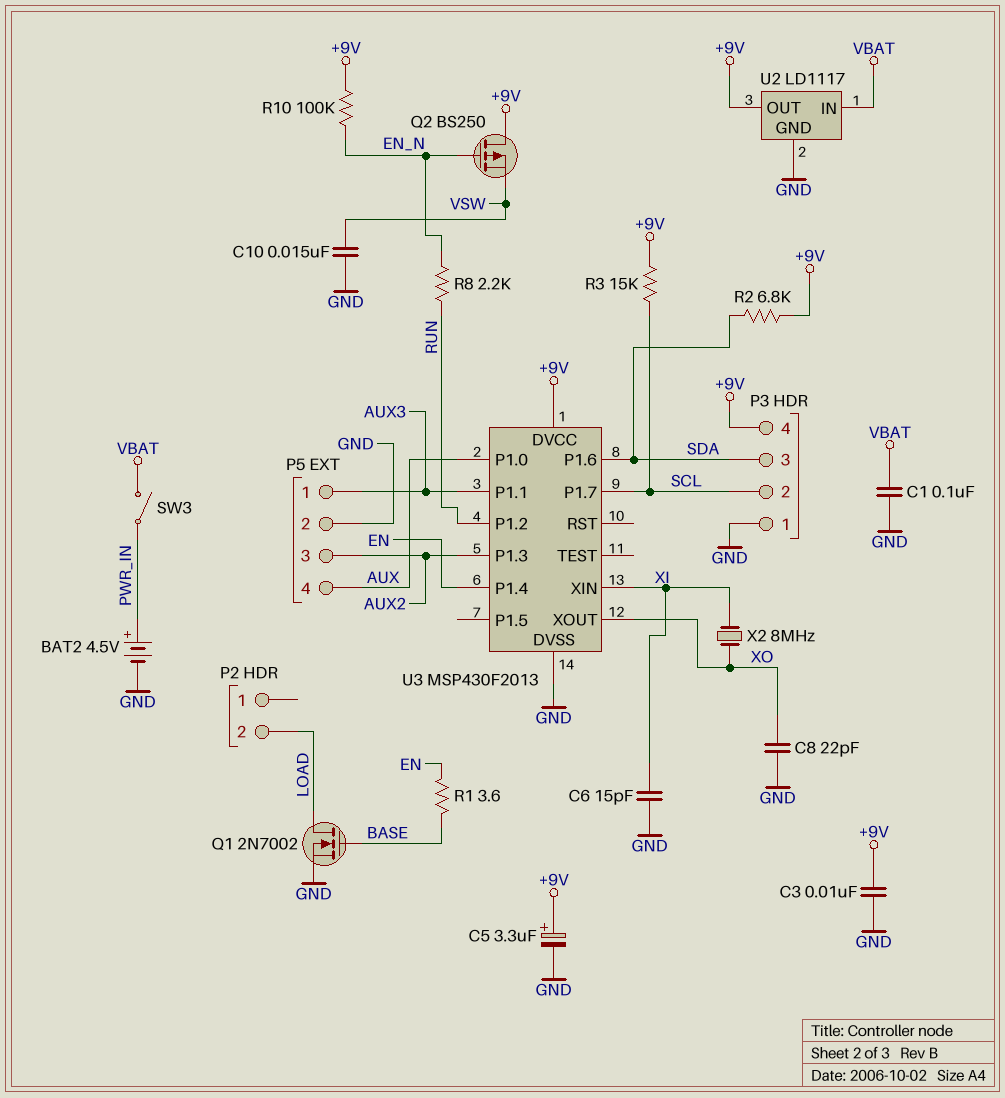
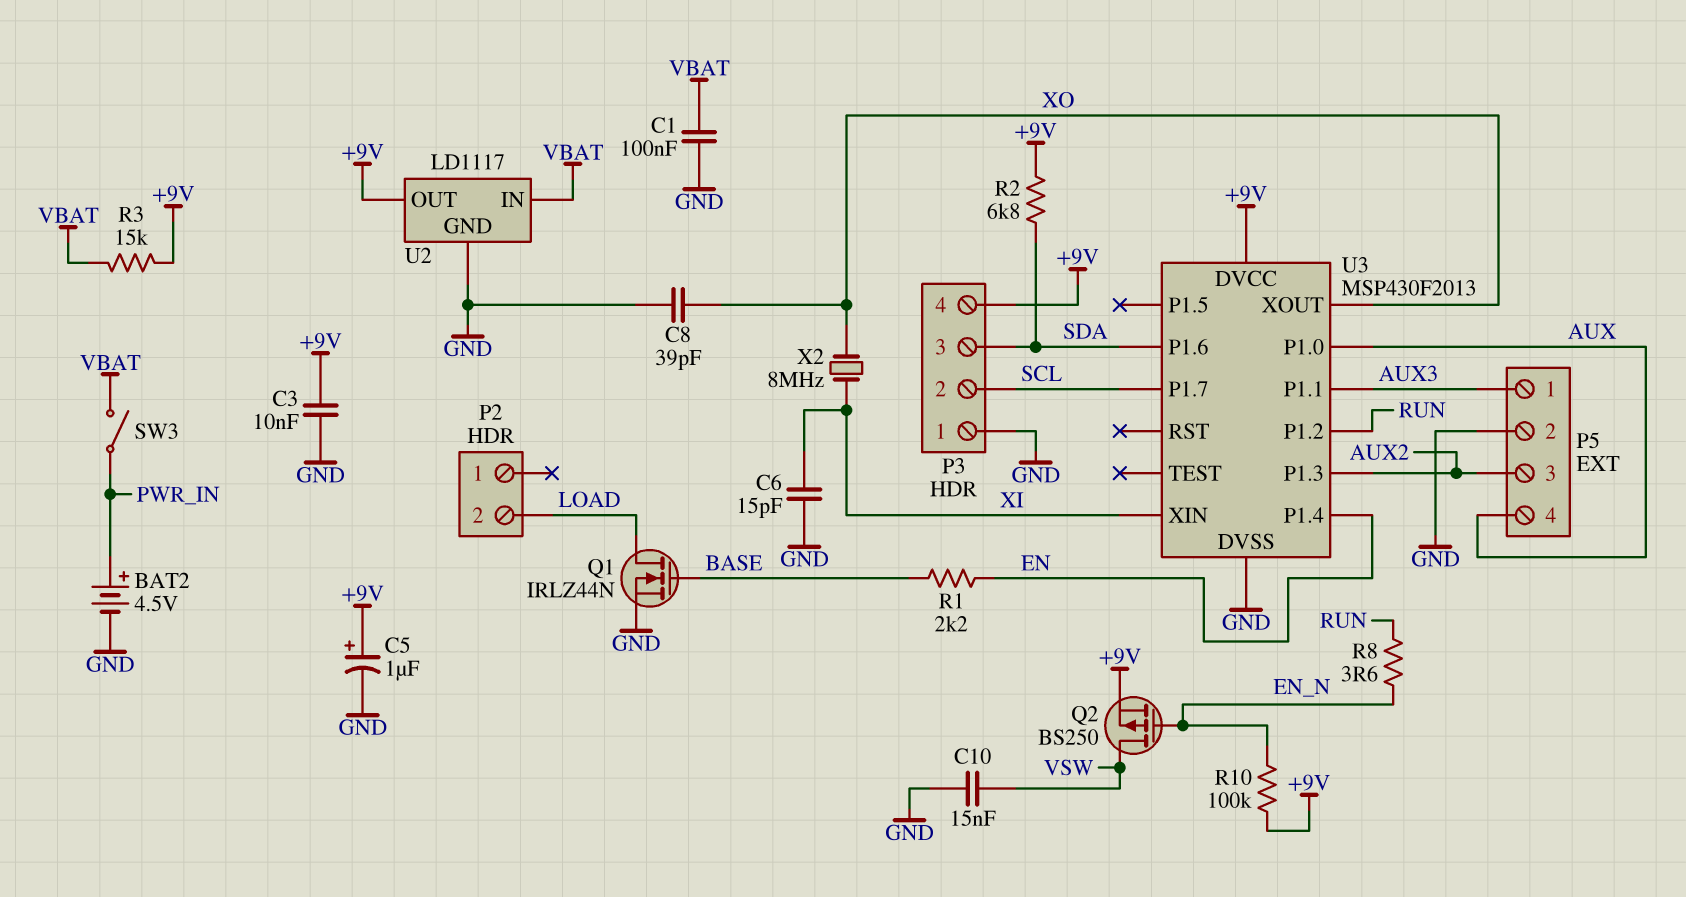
C5: 3.3uF (plus +9V, minus GND) -> 1uF (plus +9V, minus GND)
C8: 22pF (GND, XO) -> 39pF (GND, XO)
Q1: NMOS 2N7002 (G BASE, D LOAD, S GND) -> NMOS IRLZ44N (G BASE, D LOAD, S GND)
Q2: PMOS BS250 (G EN_N, D +9V, S VSW) -> PMOS BS250 (G EN_N, D VSW, S +9V)
R1: 3.6 (BASE, EN) -> 2.2k (BASE, EN)
R3: 15k (+9V, SCL) -> 15k (+9V, VBAT)
R8: 2.2k (EN_N, RUN) -> 3.6 (EN_N, RUN)

